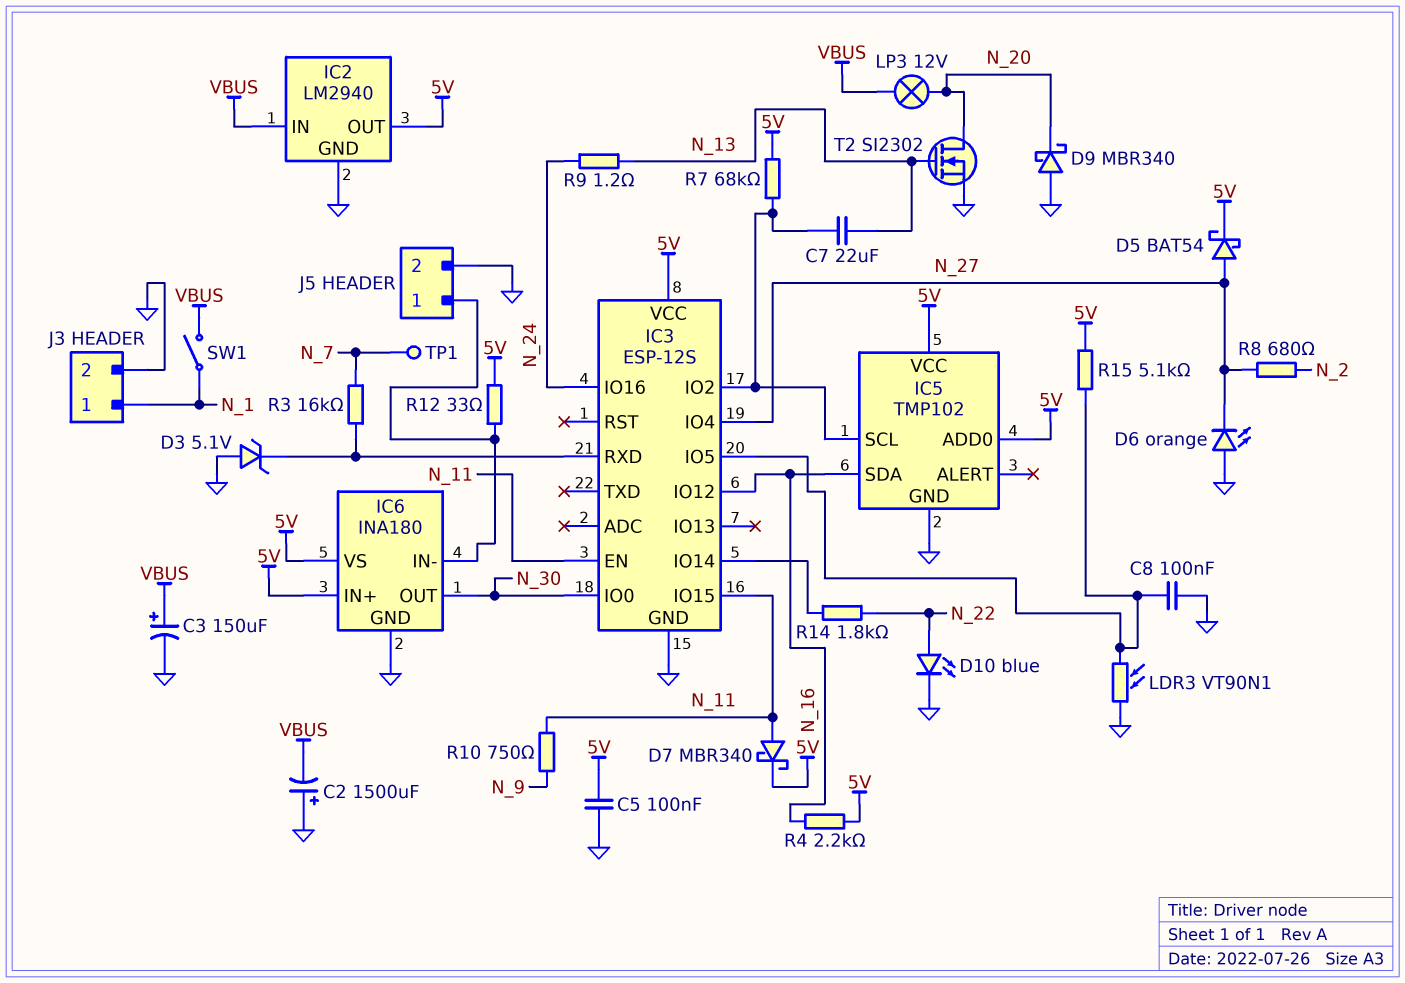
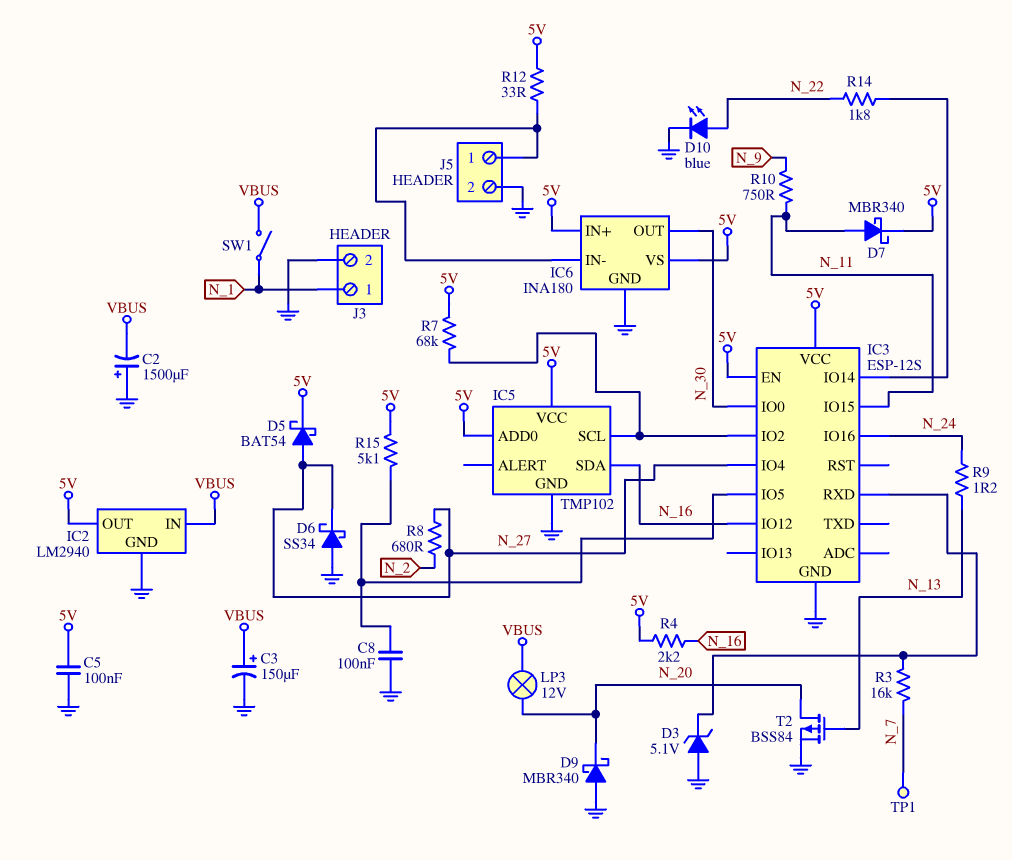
C7: 22uF (IC3/IO2, N_13) -> none
D6: LED orange (A GND, K N_27) -> schottky SS34 (A GND, K N_27)
IC3 pin EN: N_11 -> 5V
LDR3: VT90N1 (GND, IC3/IO5) -> none
T2: NMOS SI2302 (G N_13, D N_20, S GND) -> PMOS BSS84 (G N_13, D N_20, S GND)

